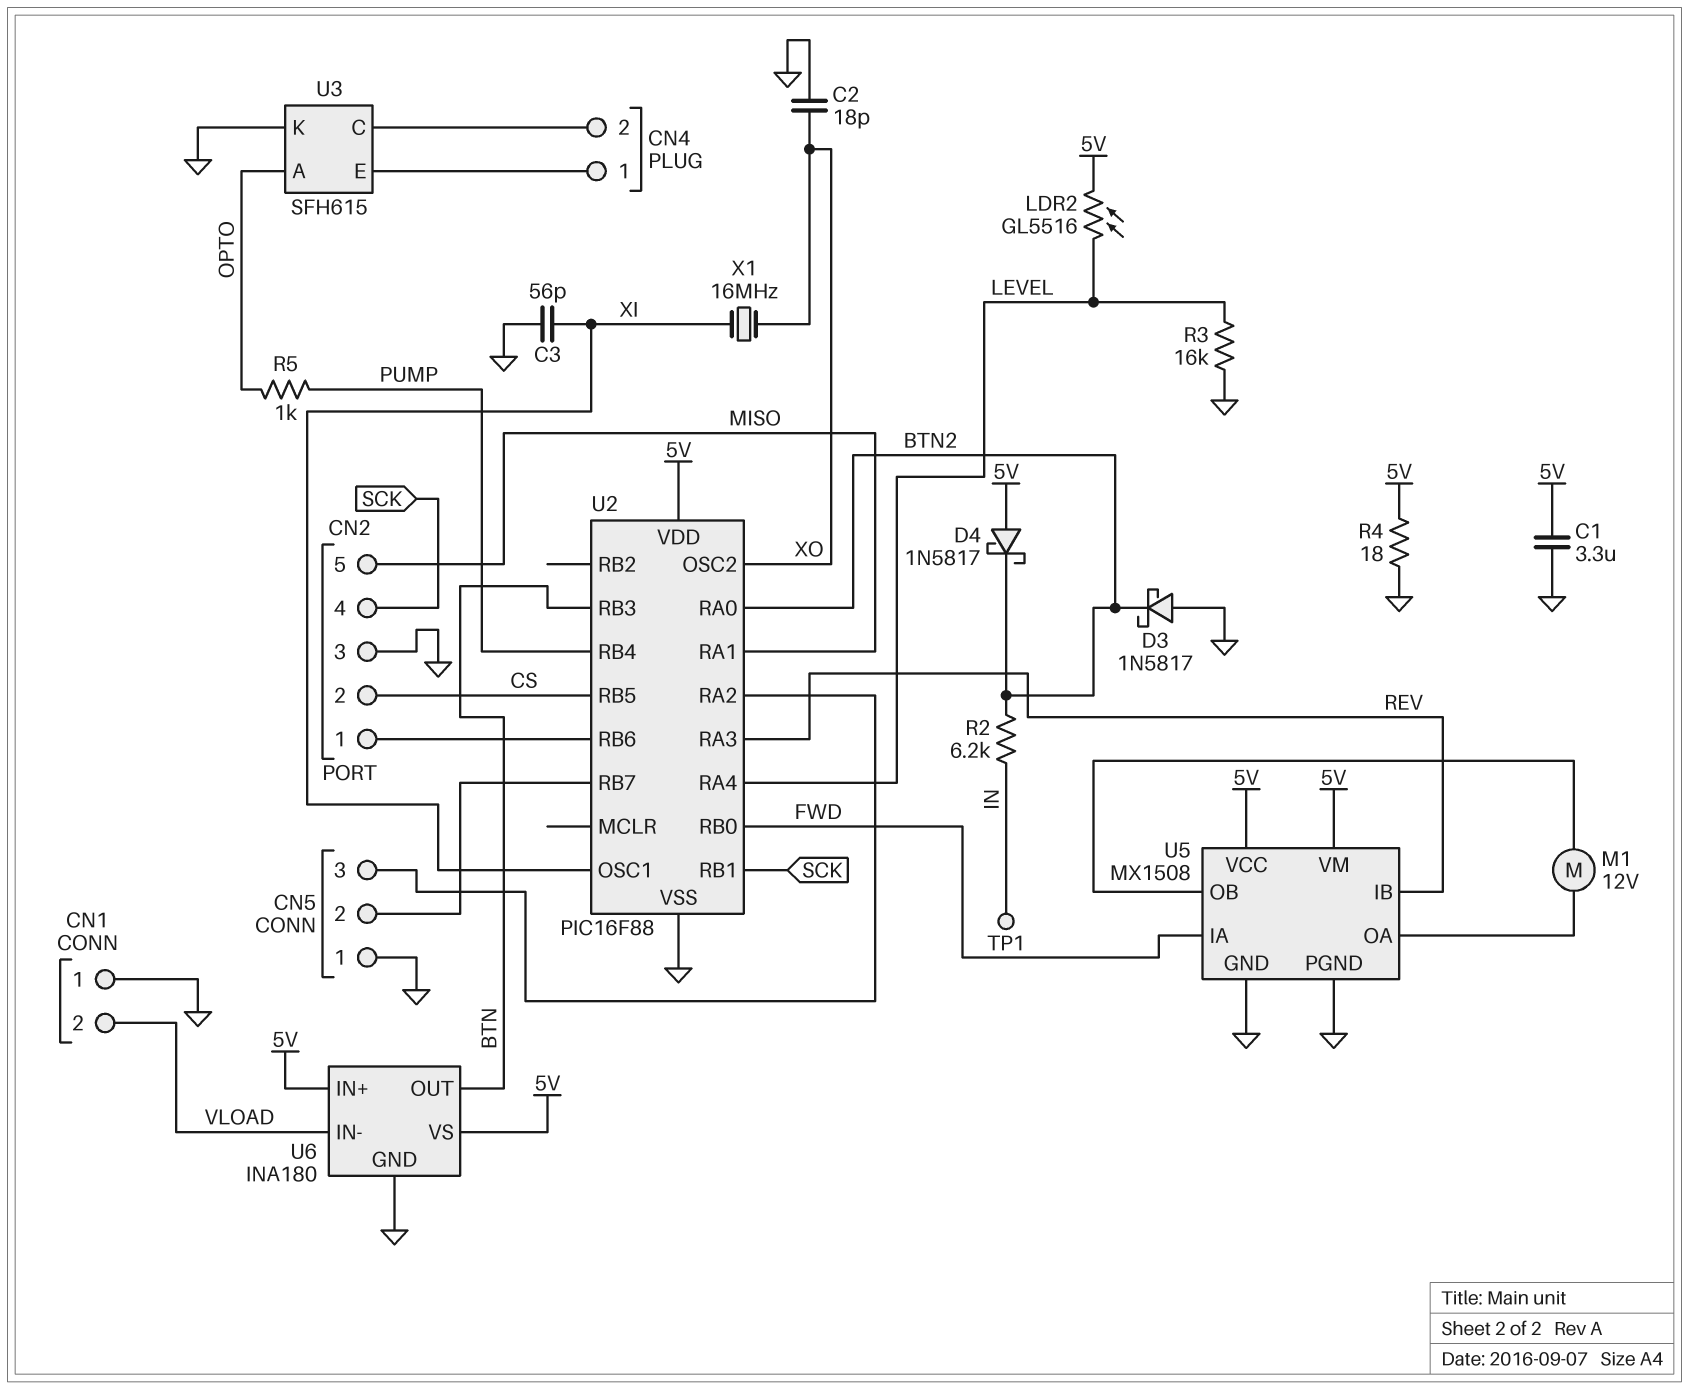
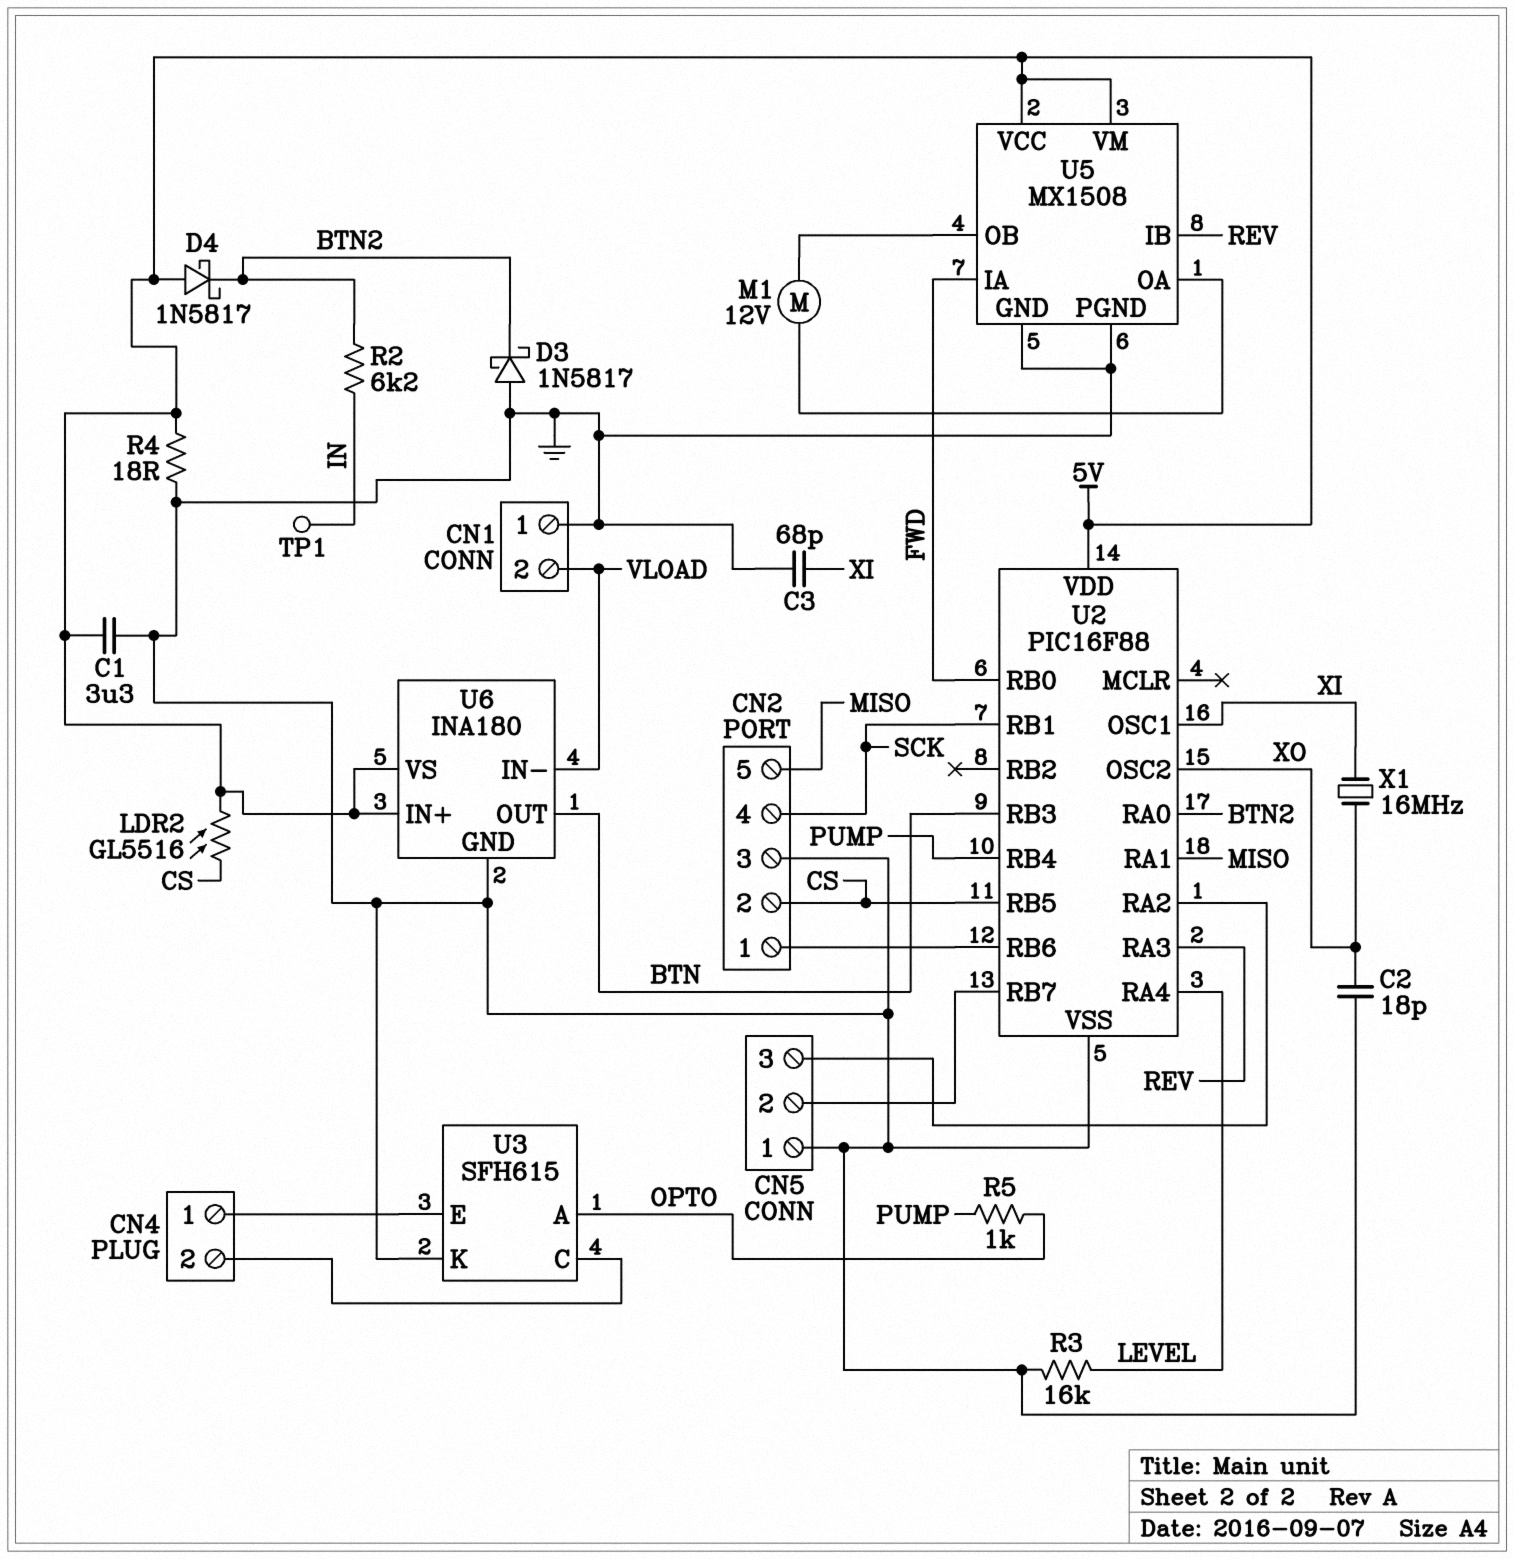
C3: 56pF (GND, XI) -> 68pF (GND, XI)
LDR2: GL5516 (5V, LEVEL) -> GL5516 (5V, CS)

